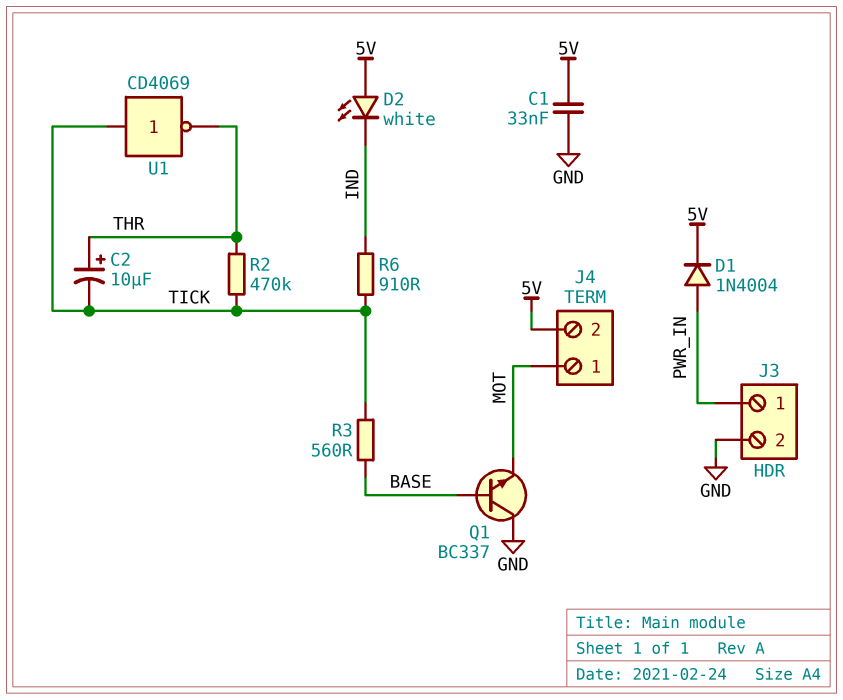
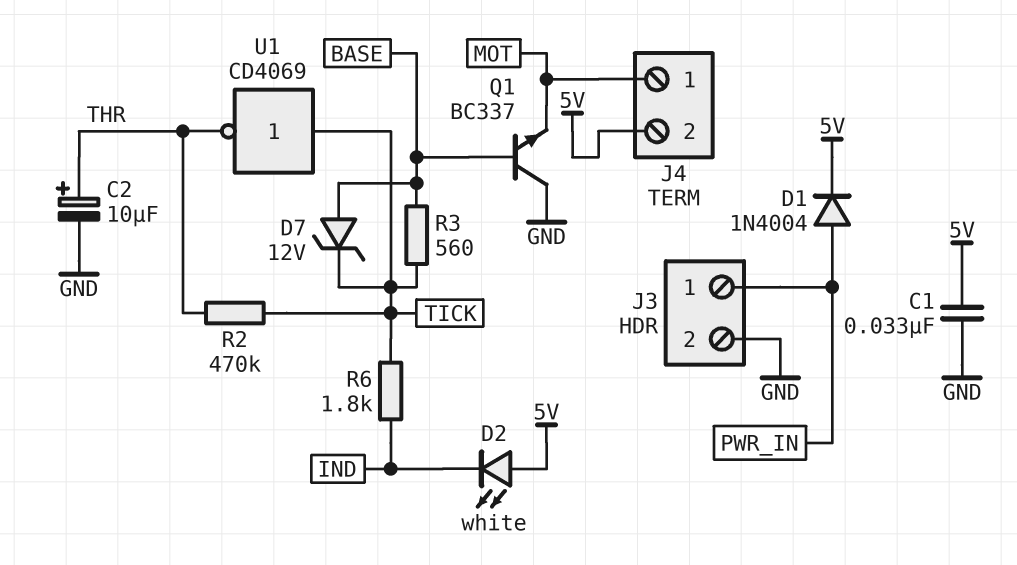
C2: 10uF (plus THR, minus TICK) -> 10uF (plus THR, minus GND)
D7: none -> zener 12V (A BASE, K TICK)
R6: 910 (IND, TICK) -> 1.8k (IND, TICK)

